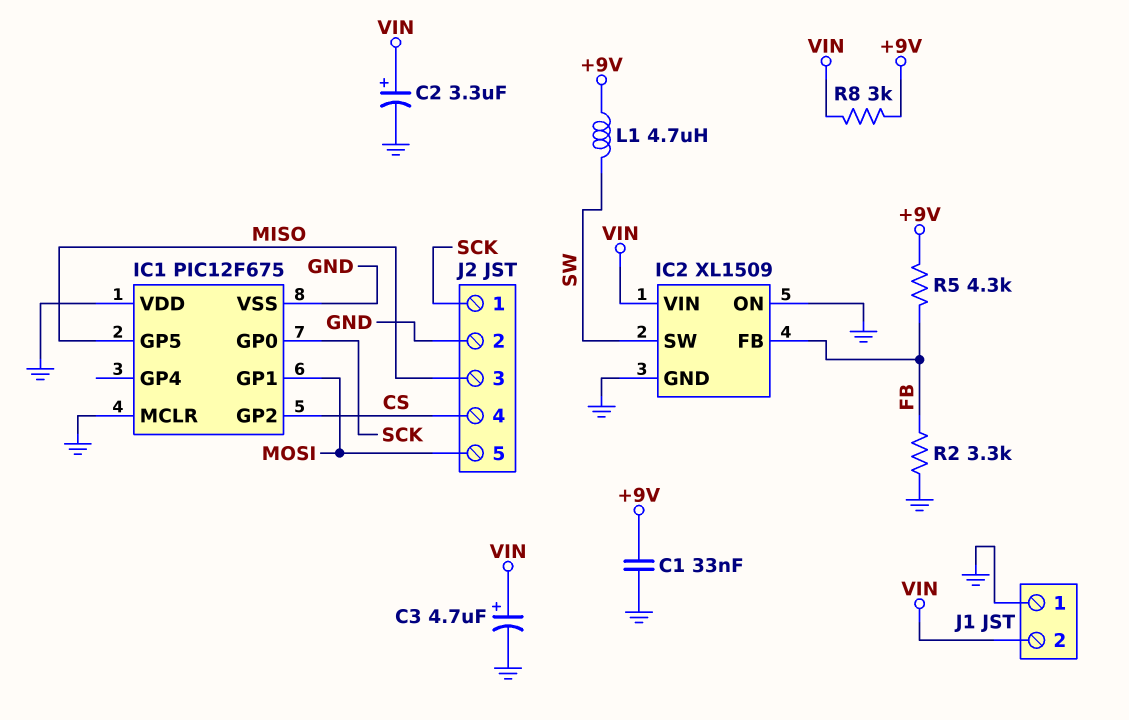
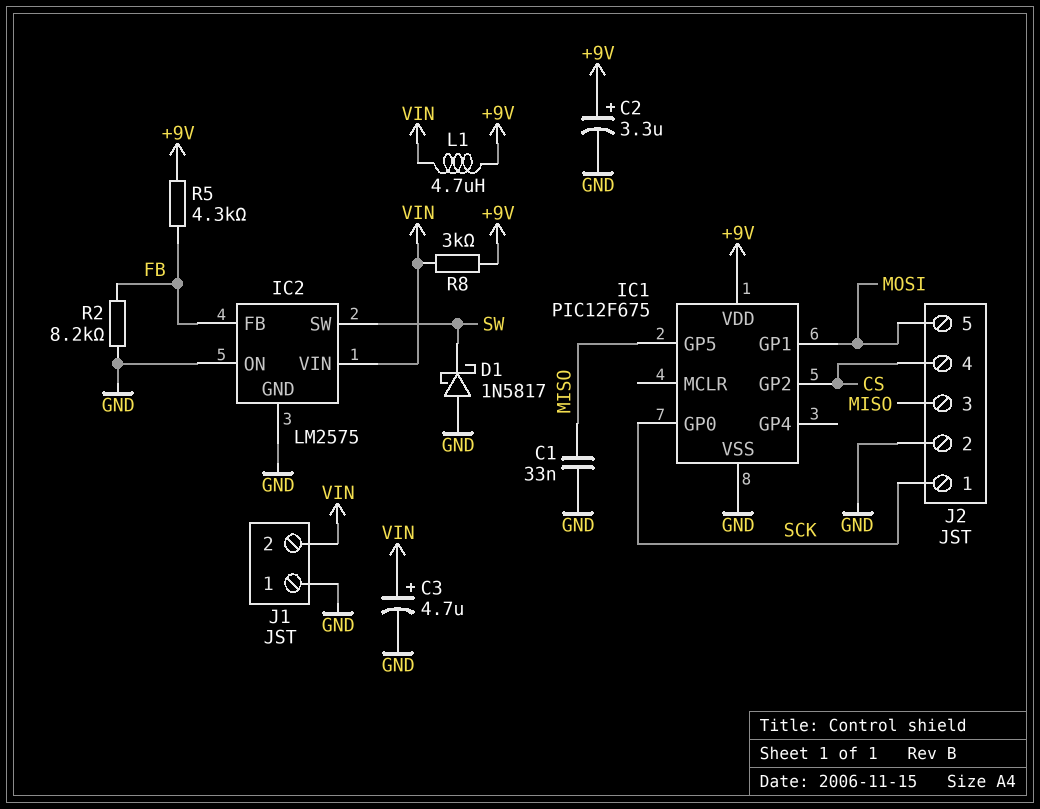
C1: 33nF (+9V, GND) -> 33nF (GND, MISO)
C2: 3.3uF (plus VIN, minus GND) -> 3.3uF (plus +9V, minus GND)
D1: none -> schottky 1N5817 (A GND, K SW)
IC1 pin MCLR: GND -> none
IC1 pin VDD: GND -> +9V
IC2: XL1509 -> LM2575
L1: 4.7uH (+9V, SW) -> 4.7uH (+9V, VIN)
R2: 3.3k (FB, GND) -> 8.2k (FB, GND)

